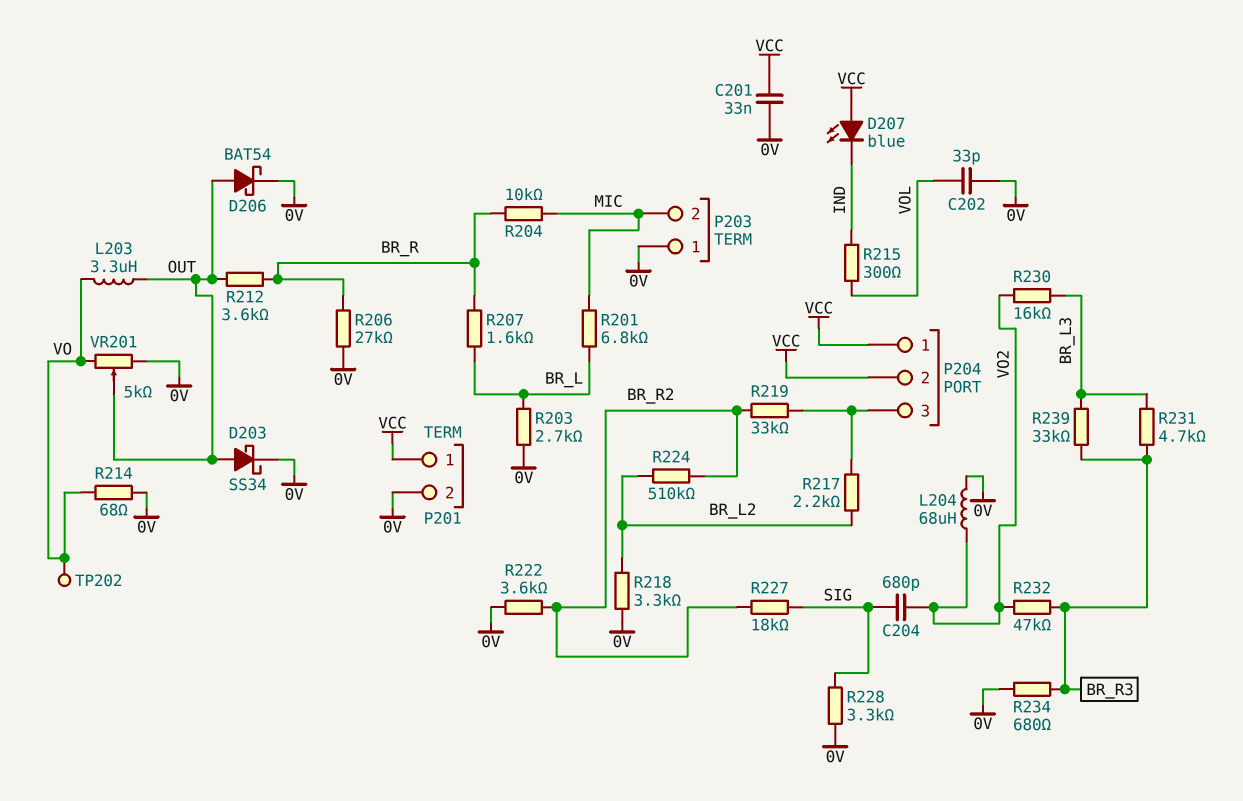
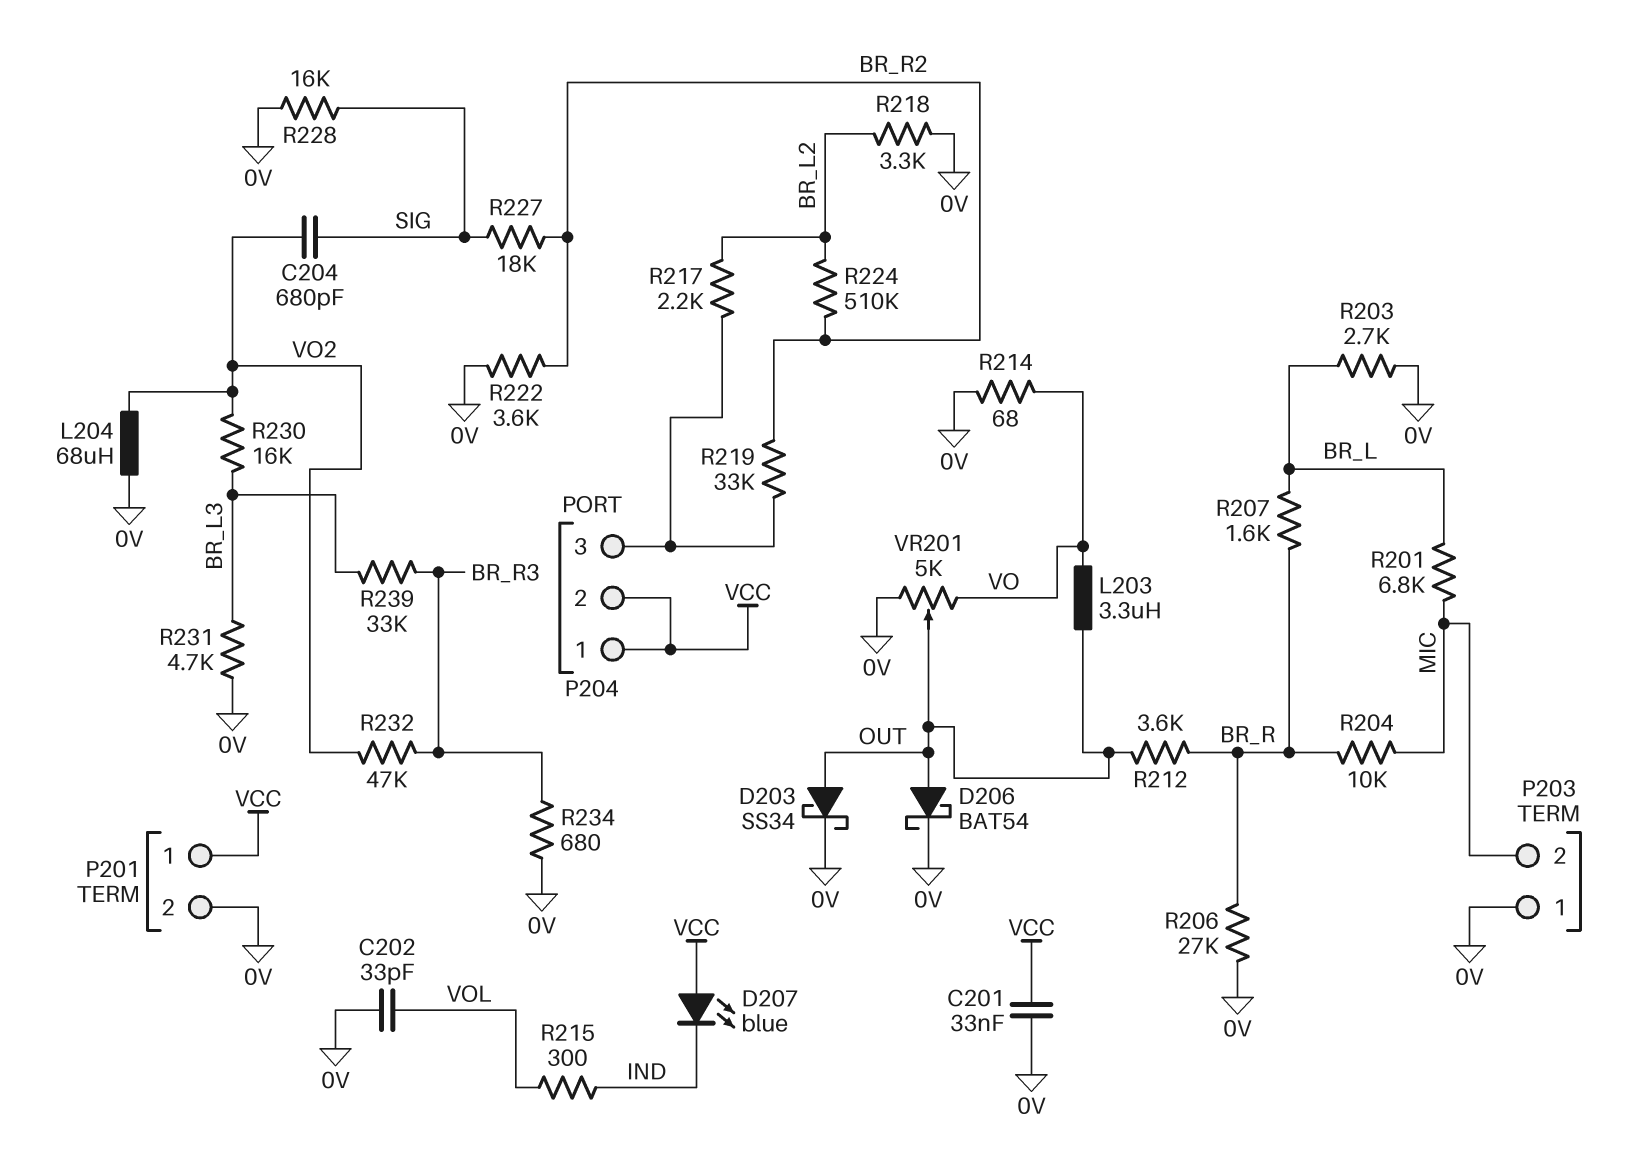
R228: 3.3k (0V, SIG) -> 16k (0V, SIG)
R231: 4.7k (BR_L3, BR_R3) -> 4.7k (0V, BR_L3)
TP202: test point (VO) -> none

